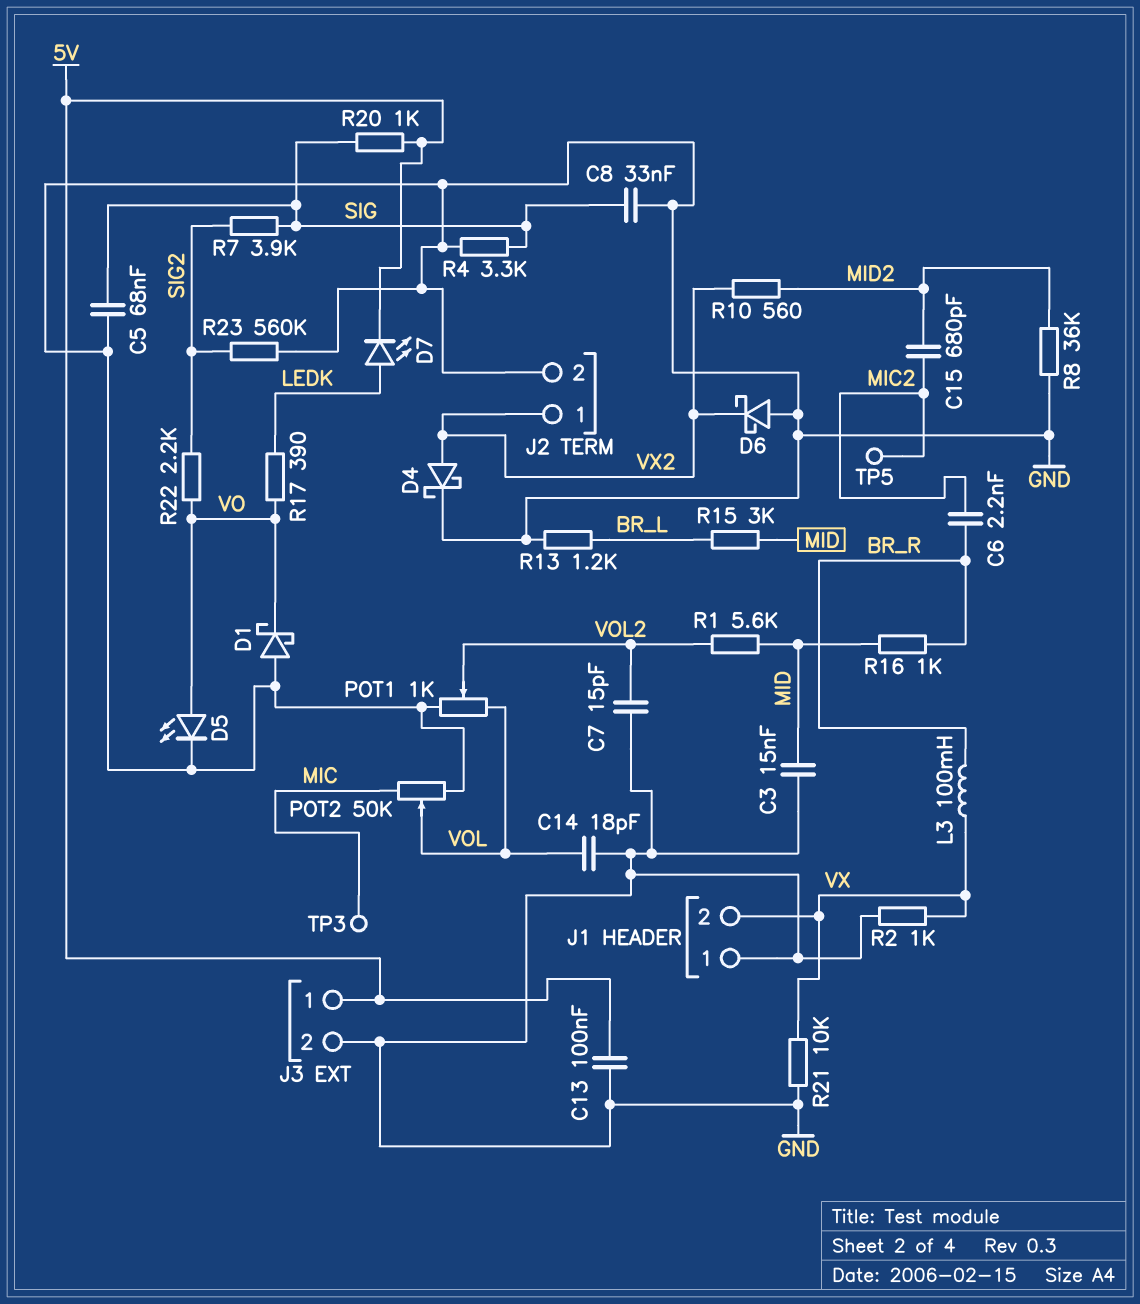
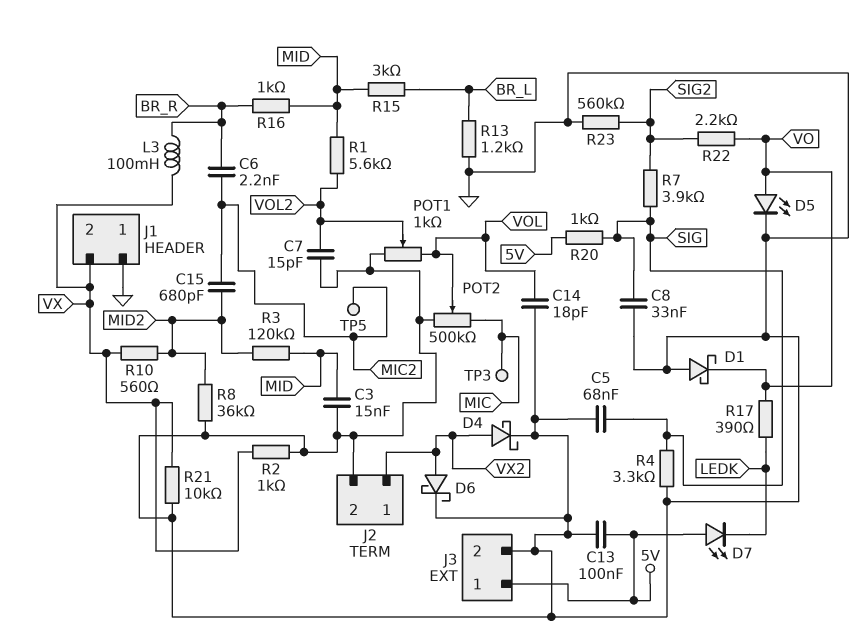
D6: schottky (A GND, K VX2) -> schottky (A VX2, K GND)
D7: LED (A LEDK, K 5V) -> LED (A 5V, K LEDK)
POT2: 50k (GND, MIC, wiper VOL) -> 500k (GND, MIC, wiper VOL)
R3: none -> 120k (MID, MID2)
R10: 560 (MID2, VX2) -> 560 (MID2, VX)

